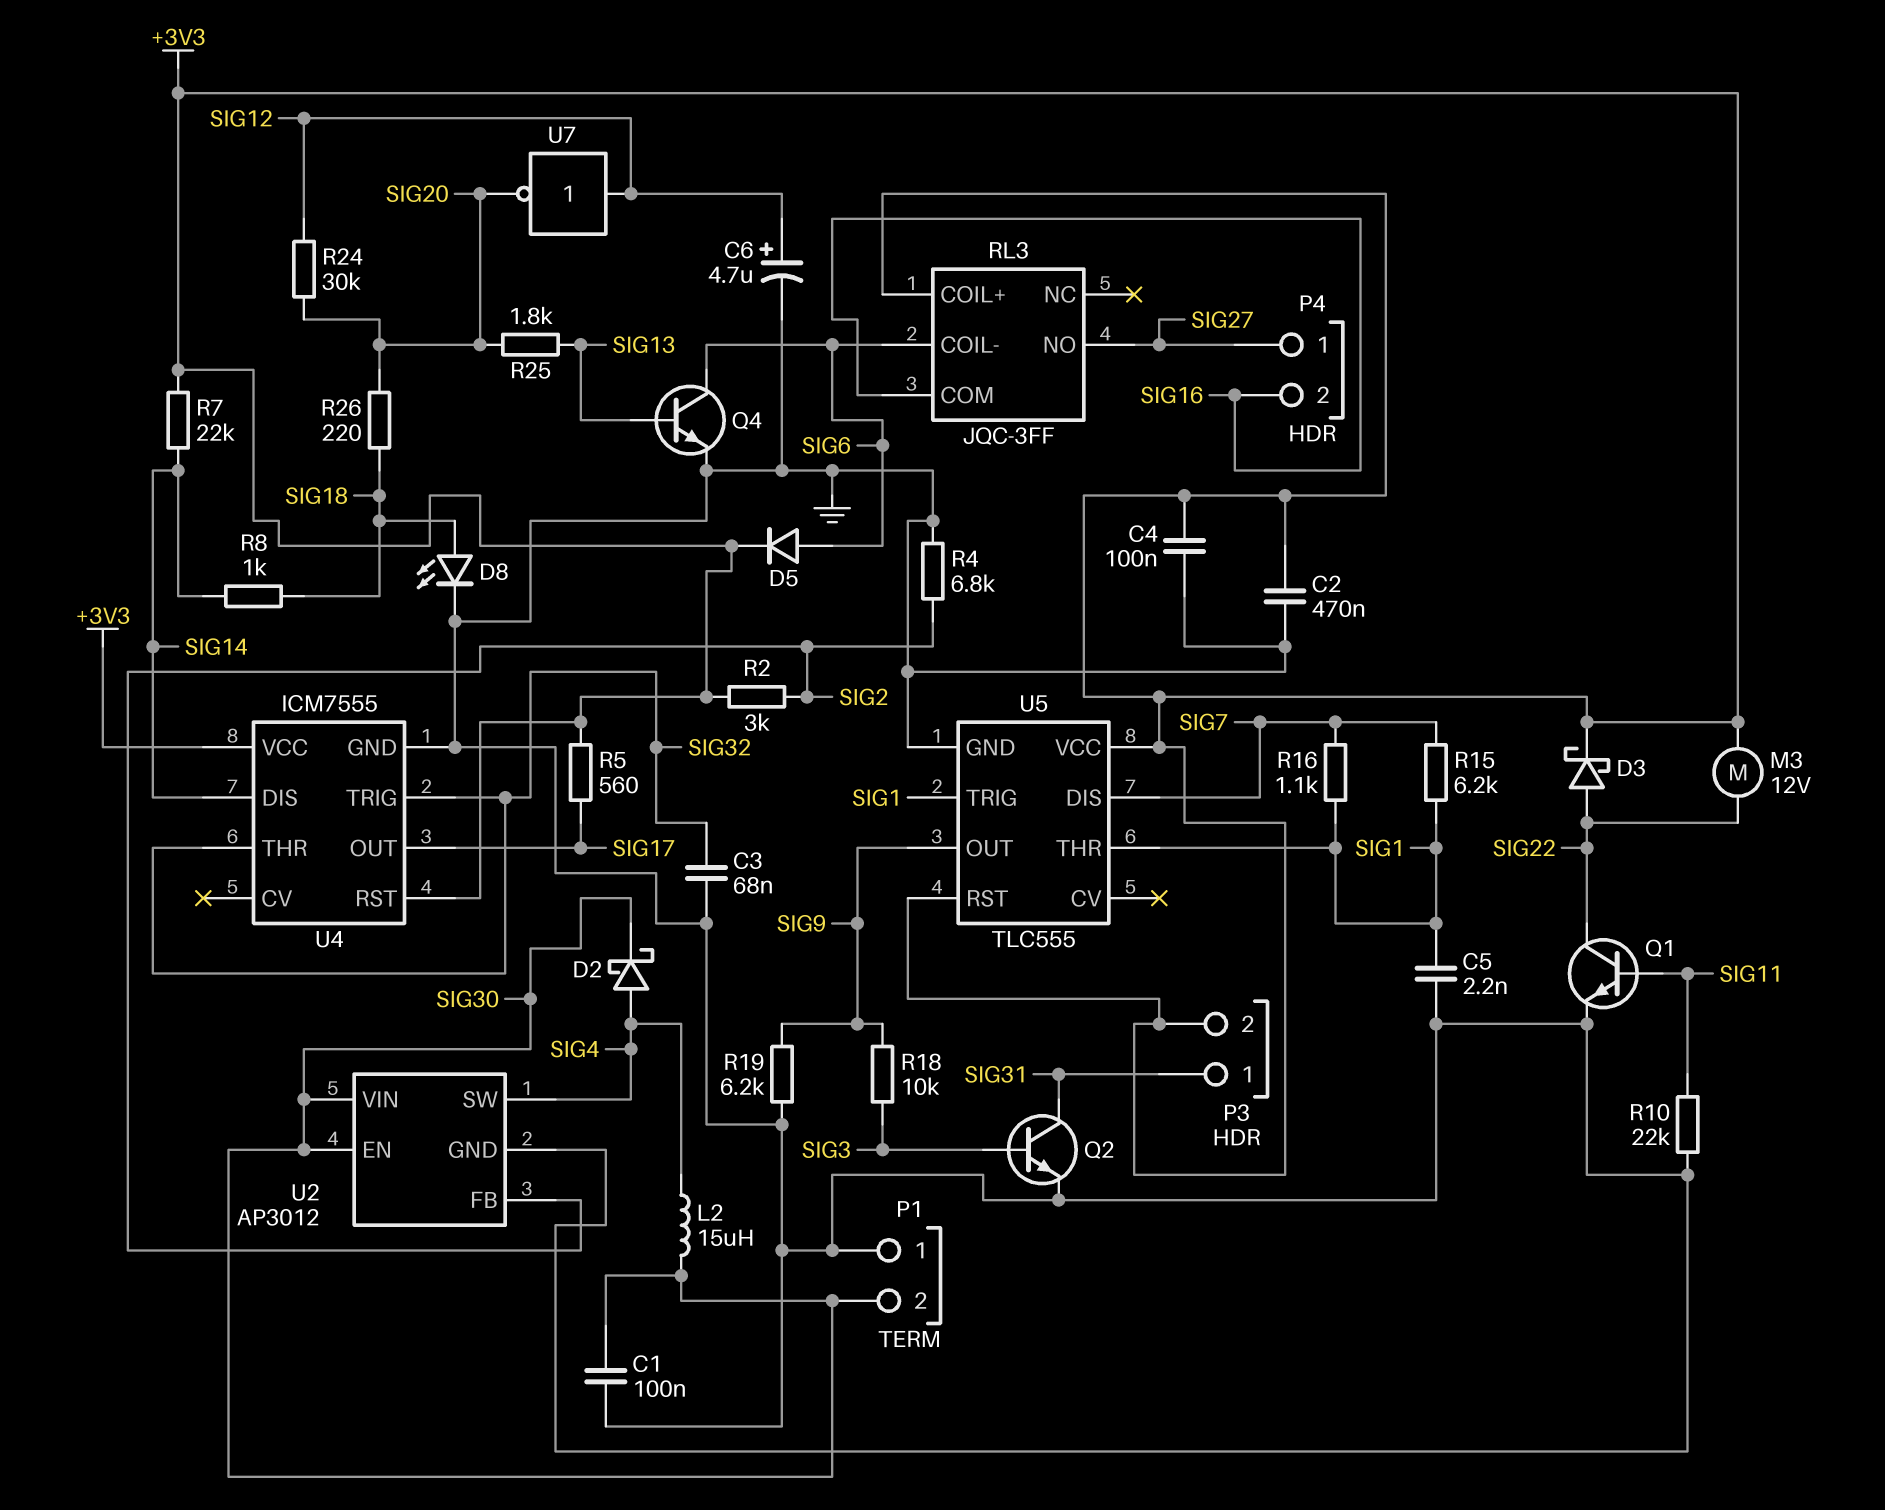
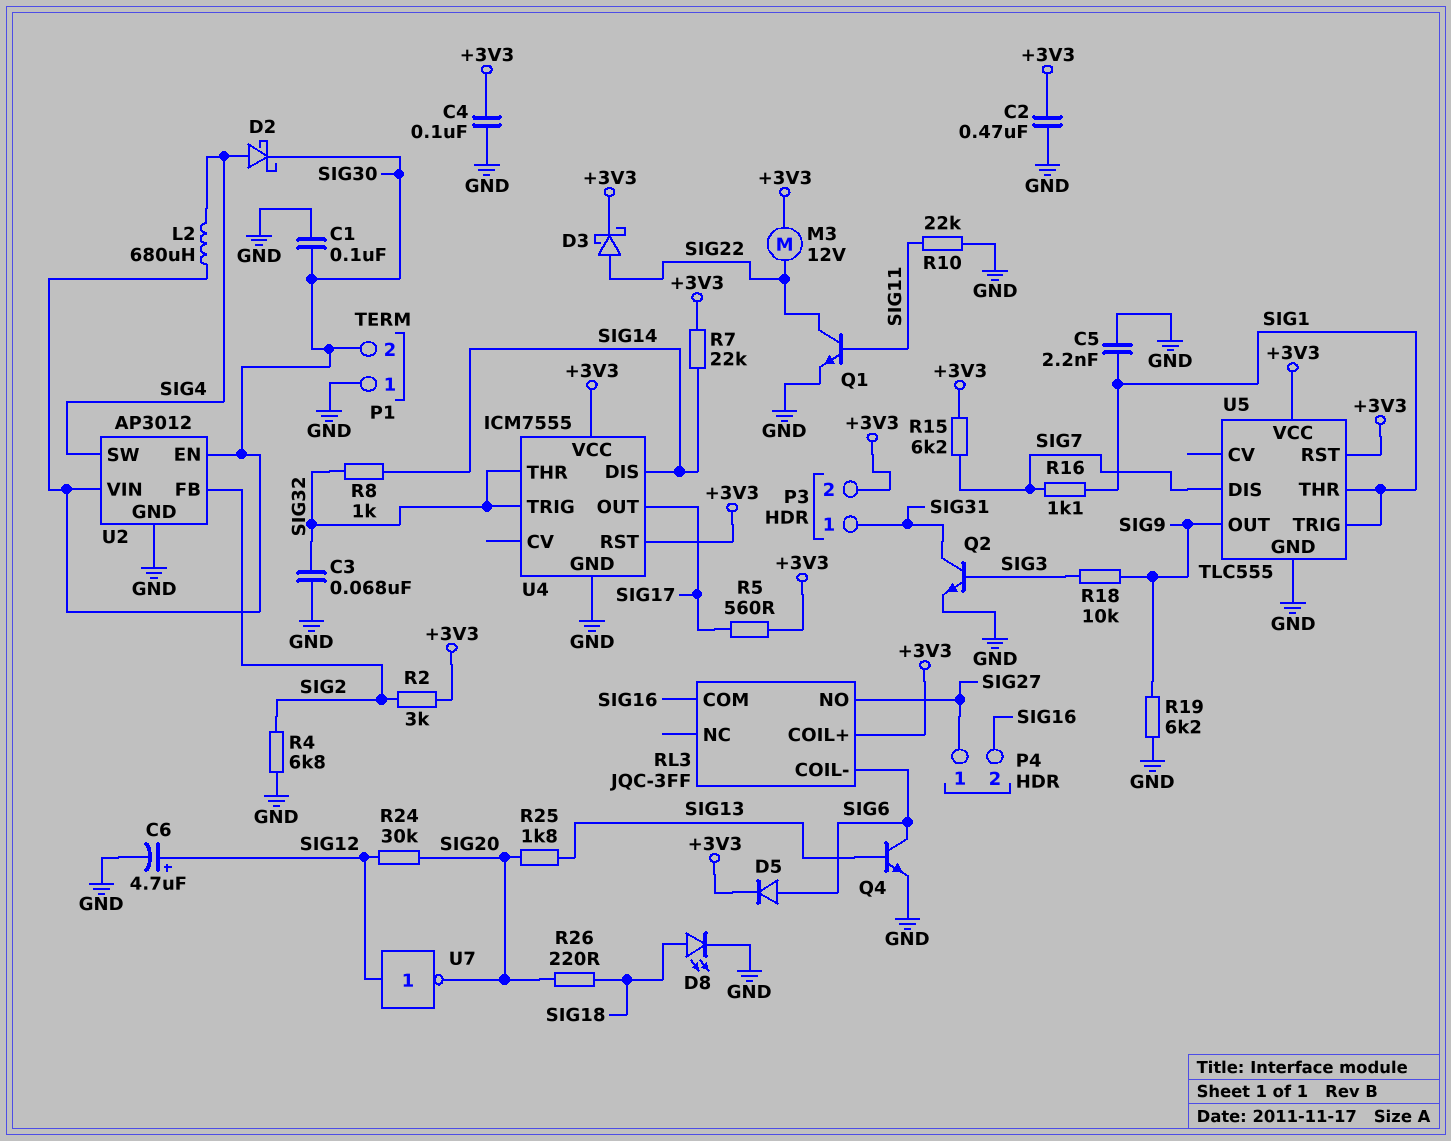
L2: 15uH (SIG4, SIG30) -> 680uH (SIG4, SIG30)
R8: 1k (SIG14, SIG18) -> 1k (SIG14, SIG32)
R15: 6.2k (SIG1, SIG7) -> 6.2k (+3V3, SIG7)

